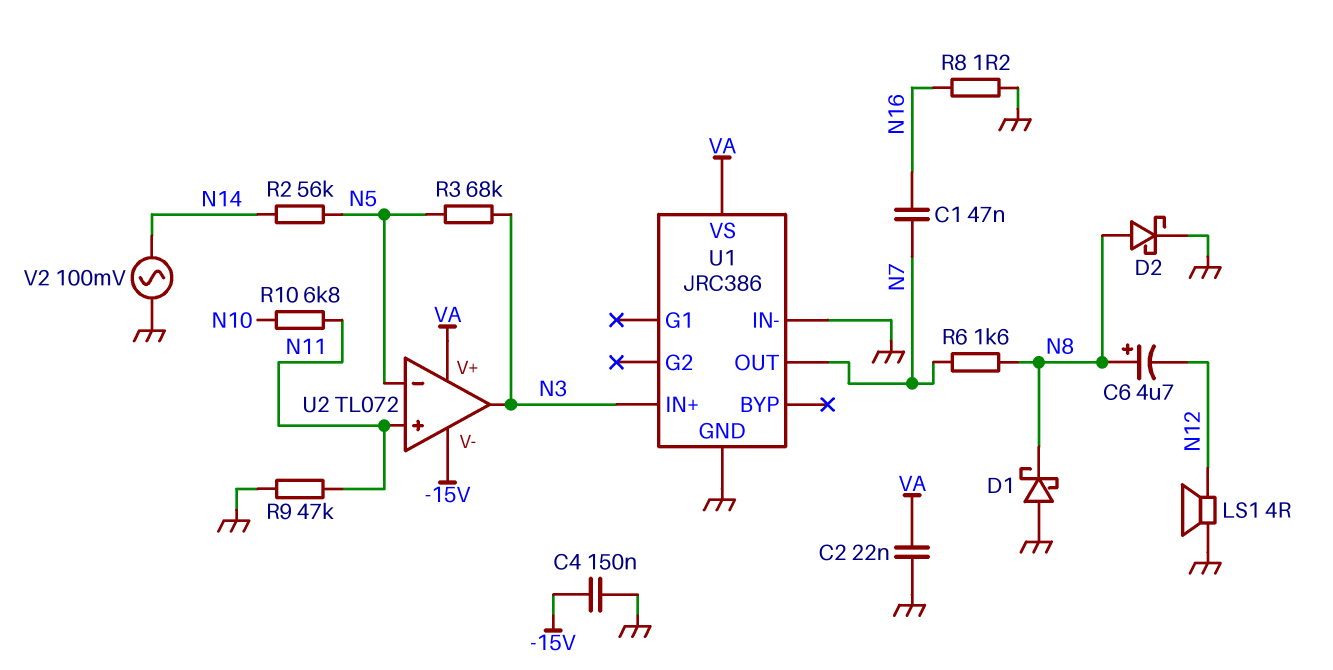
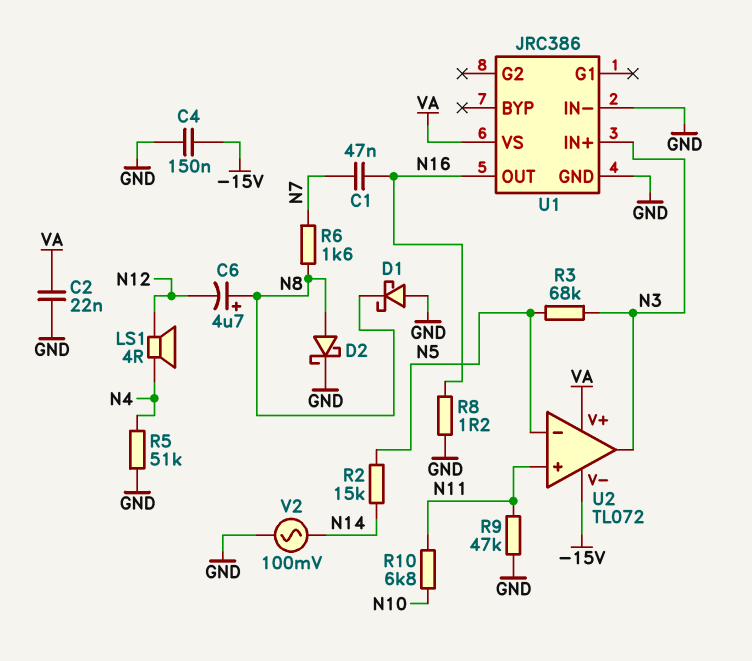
LS1: speaker 4R (GND, N12) -> speaker 4R (N4, N12)
R2: 56k (N5, N14) -> 15k (N5, N14)
R5: none -> 51k (GND, N4)
U1 pin OUT: N7 -> N16

